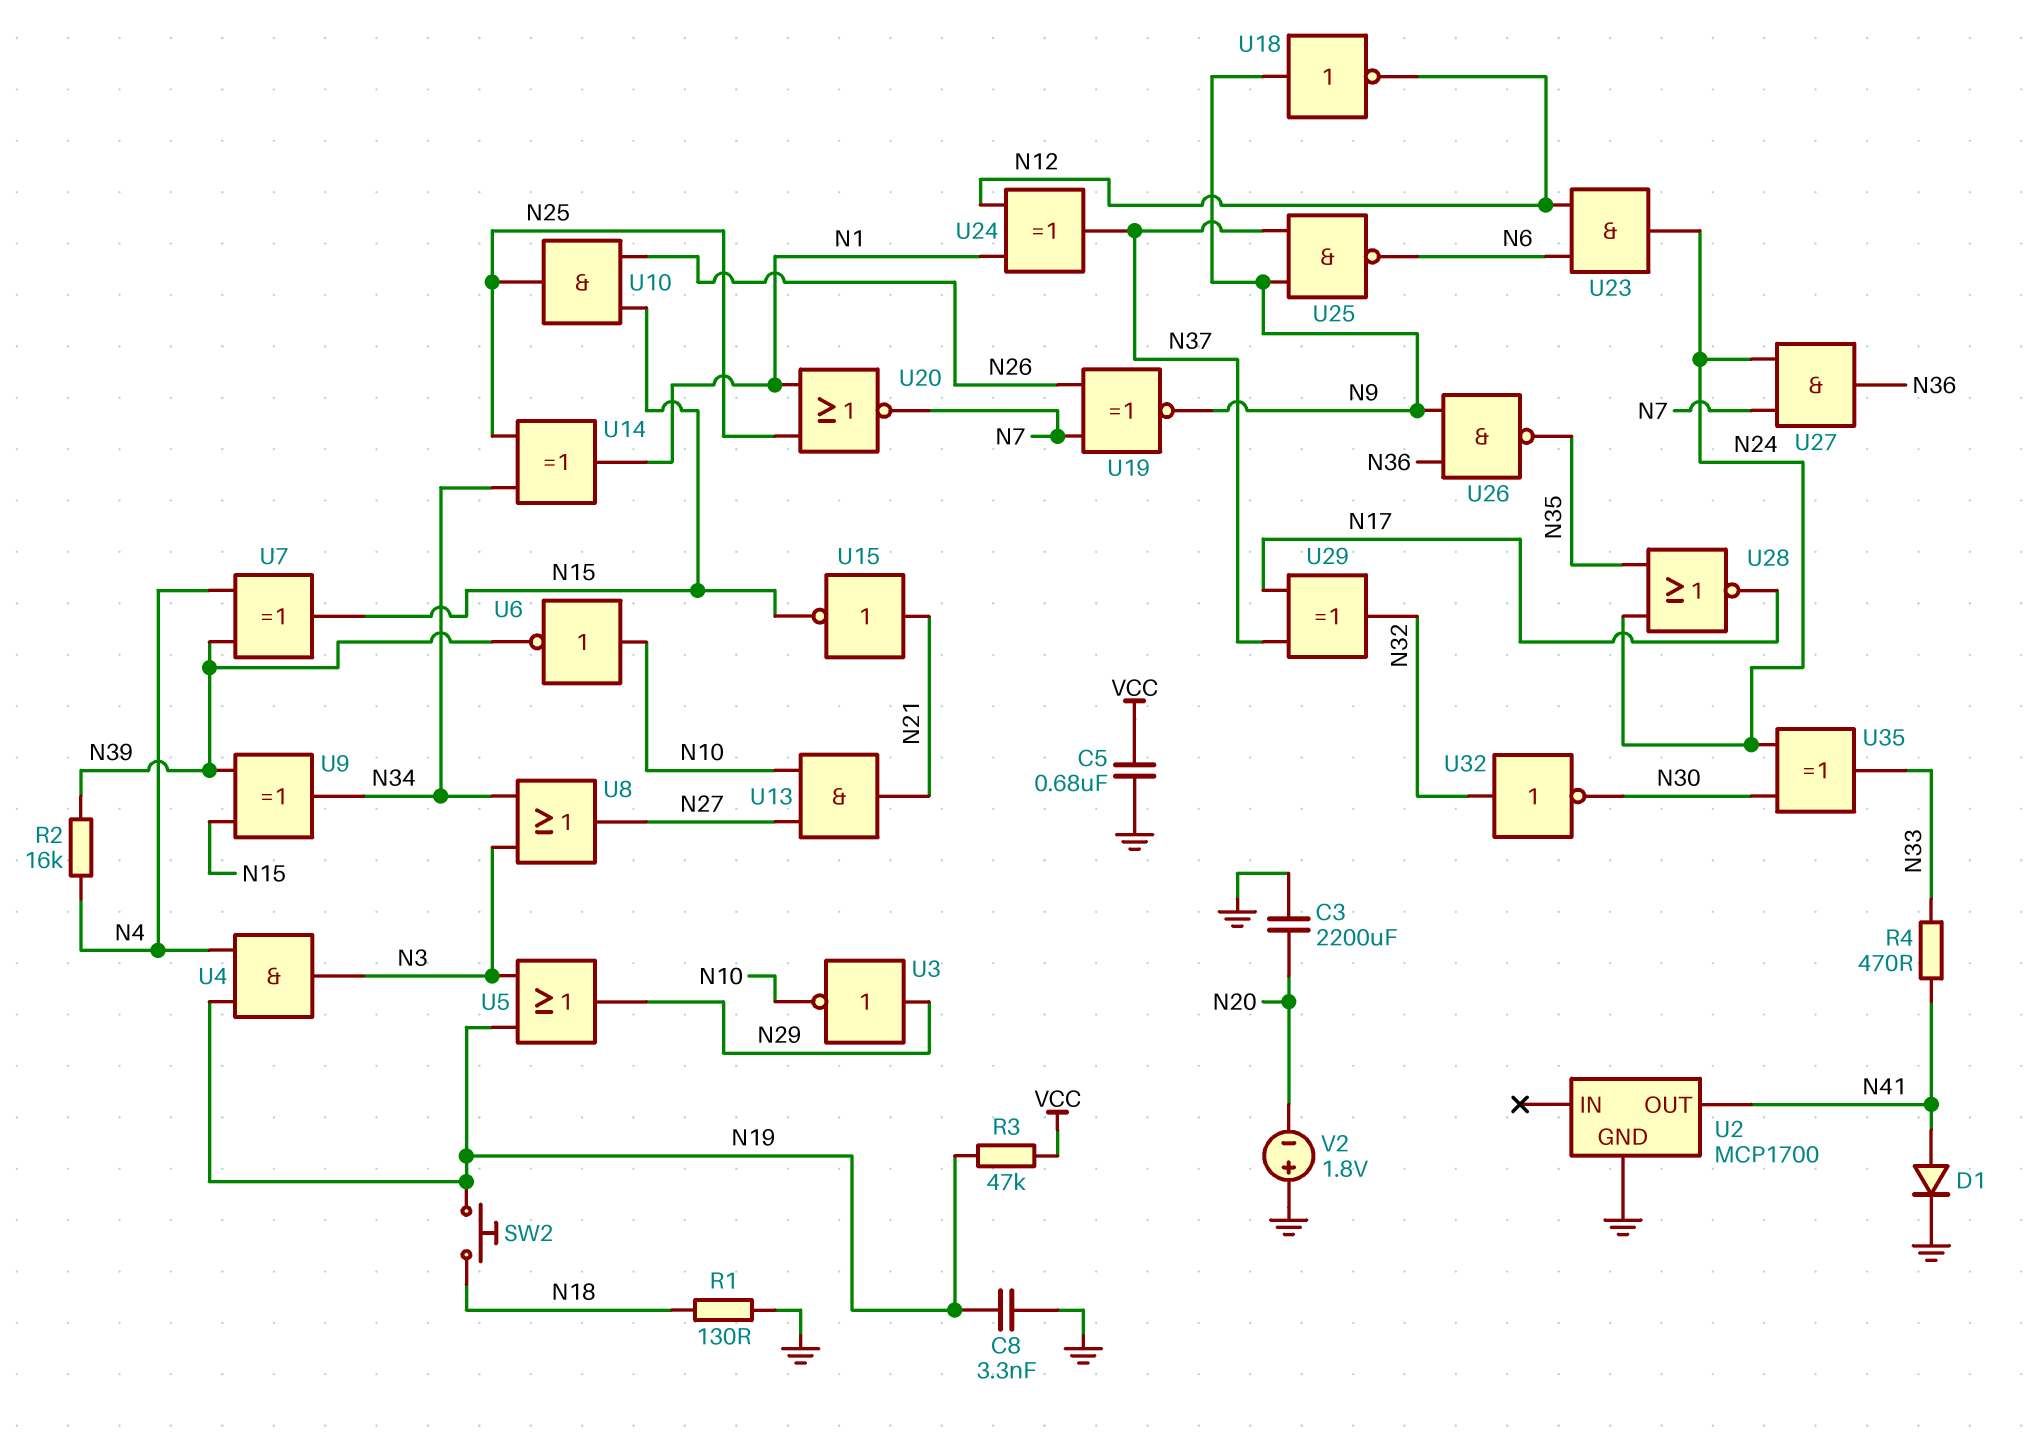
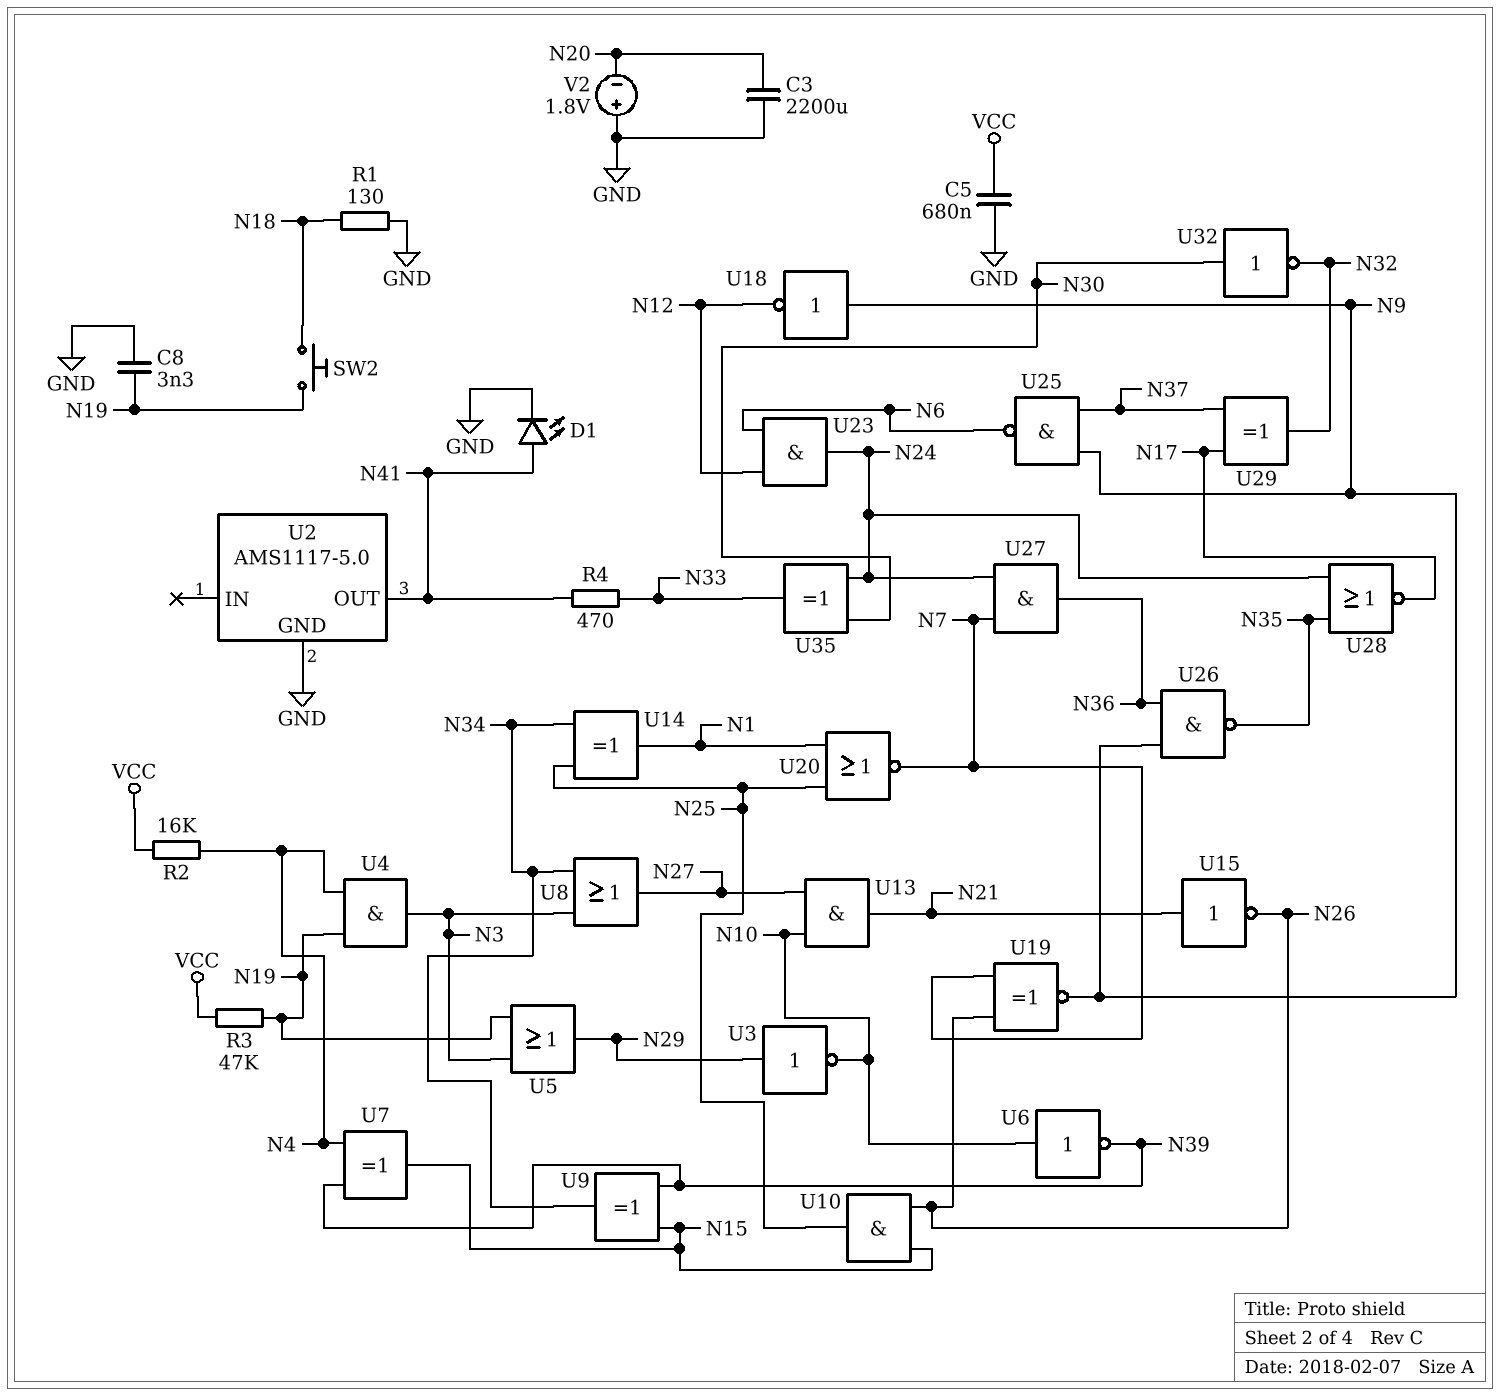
D1: diode (A N41, K GND) -> LED (A N41, K GND)
R2: 16k (N4, N39) -> 16k (N4, VCC)
U2: MCP1700 -> AMS1117-5.0
U15: NOT (in N21, out N15) -> NOT (in N21, out N26)
U24: XOR (in N1, in N12, out N37) -> none
U32: NOT (in N32, out N30) -> NOT (in N30, out N32)

